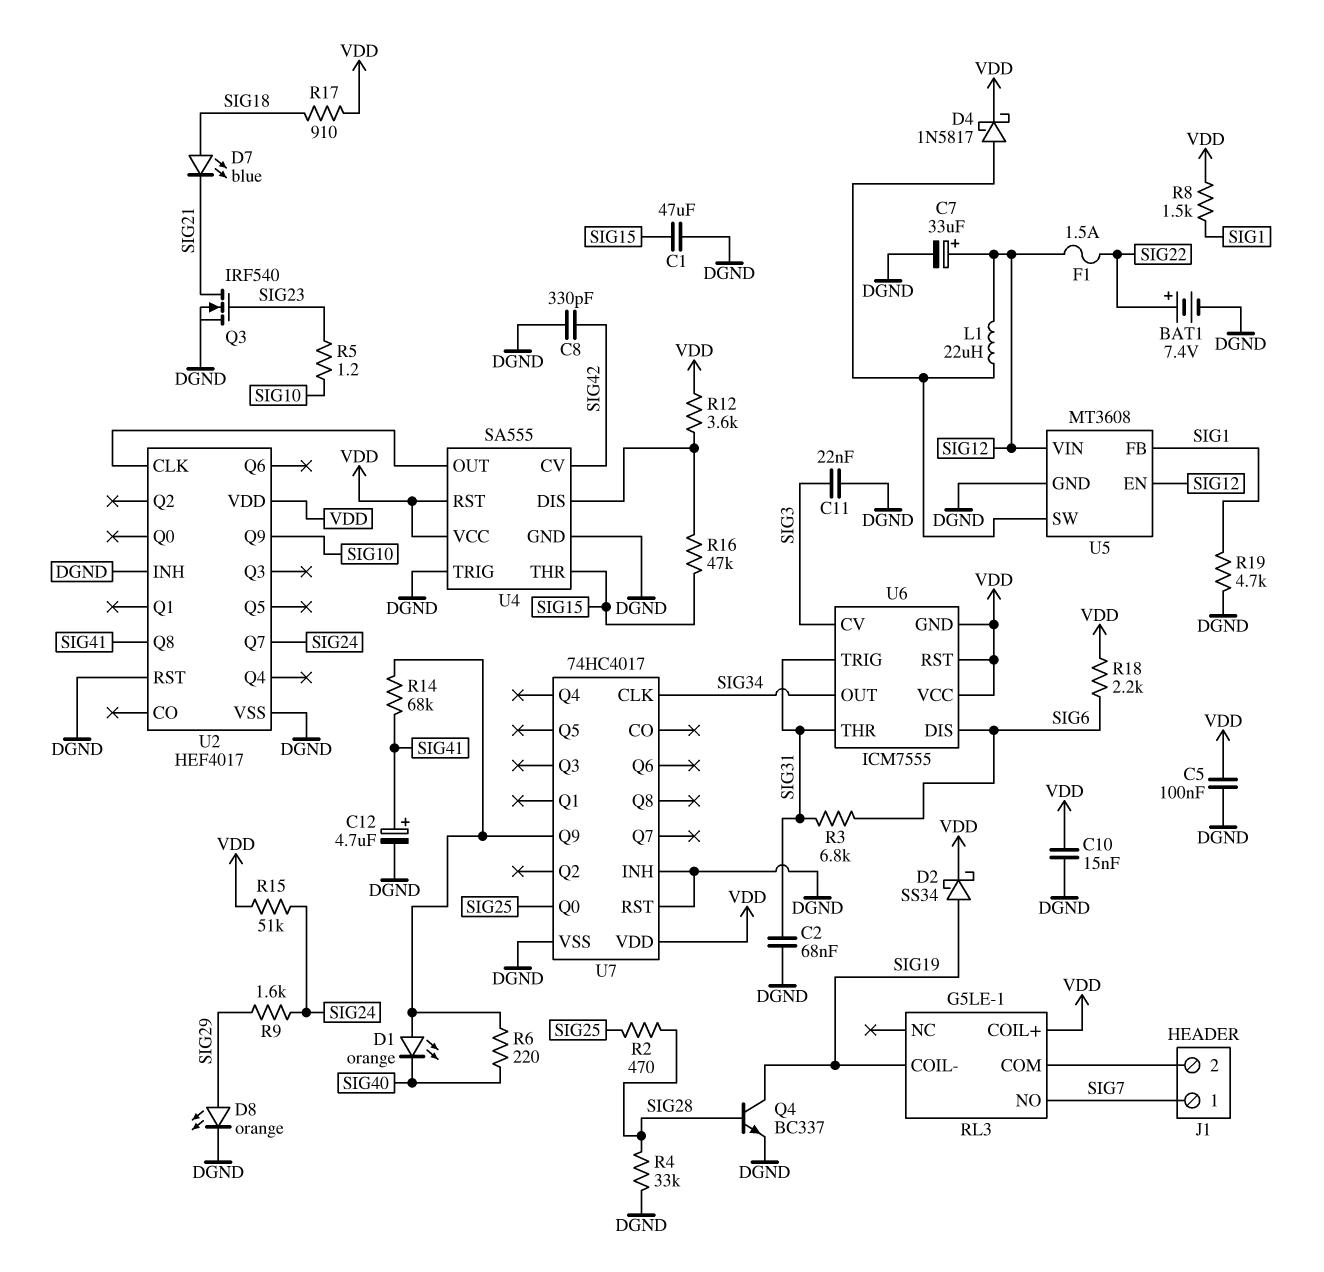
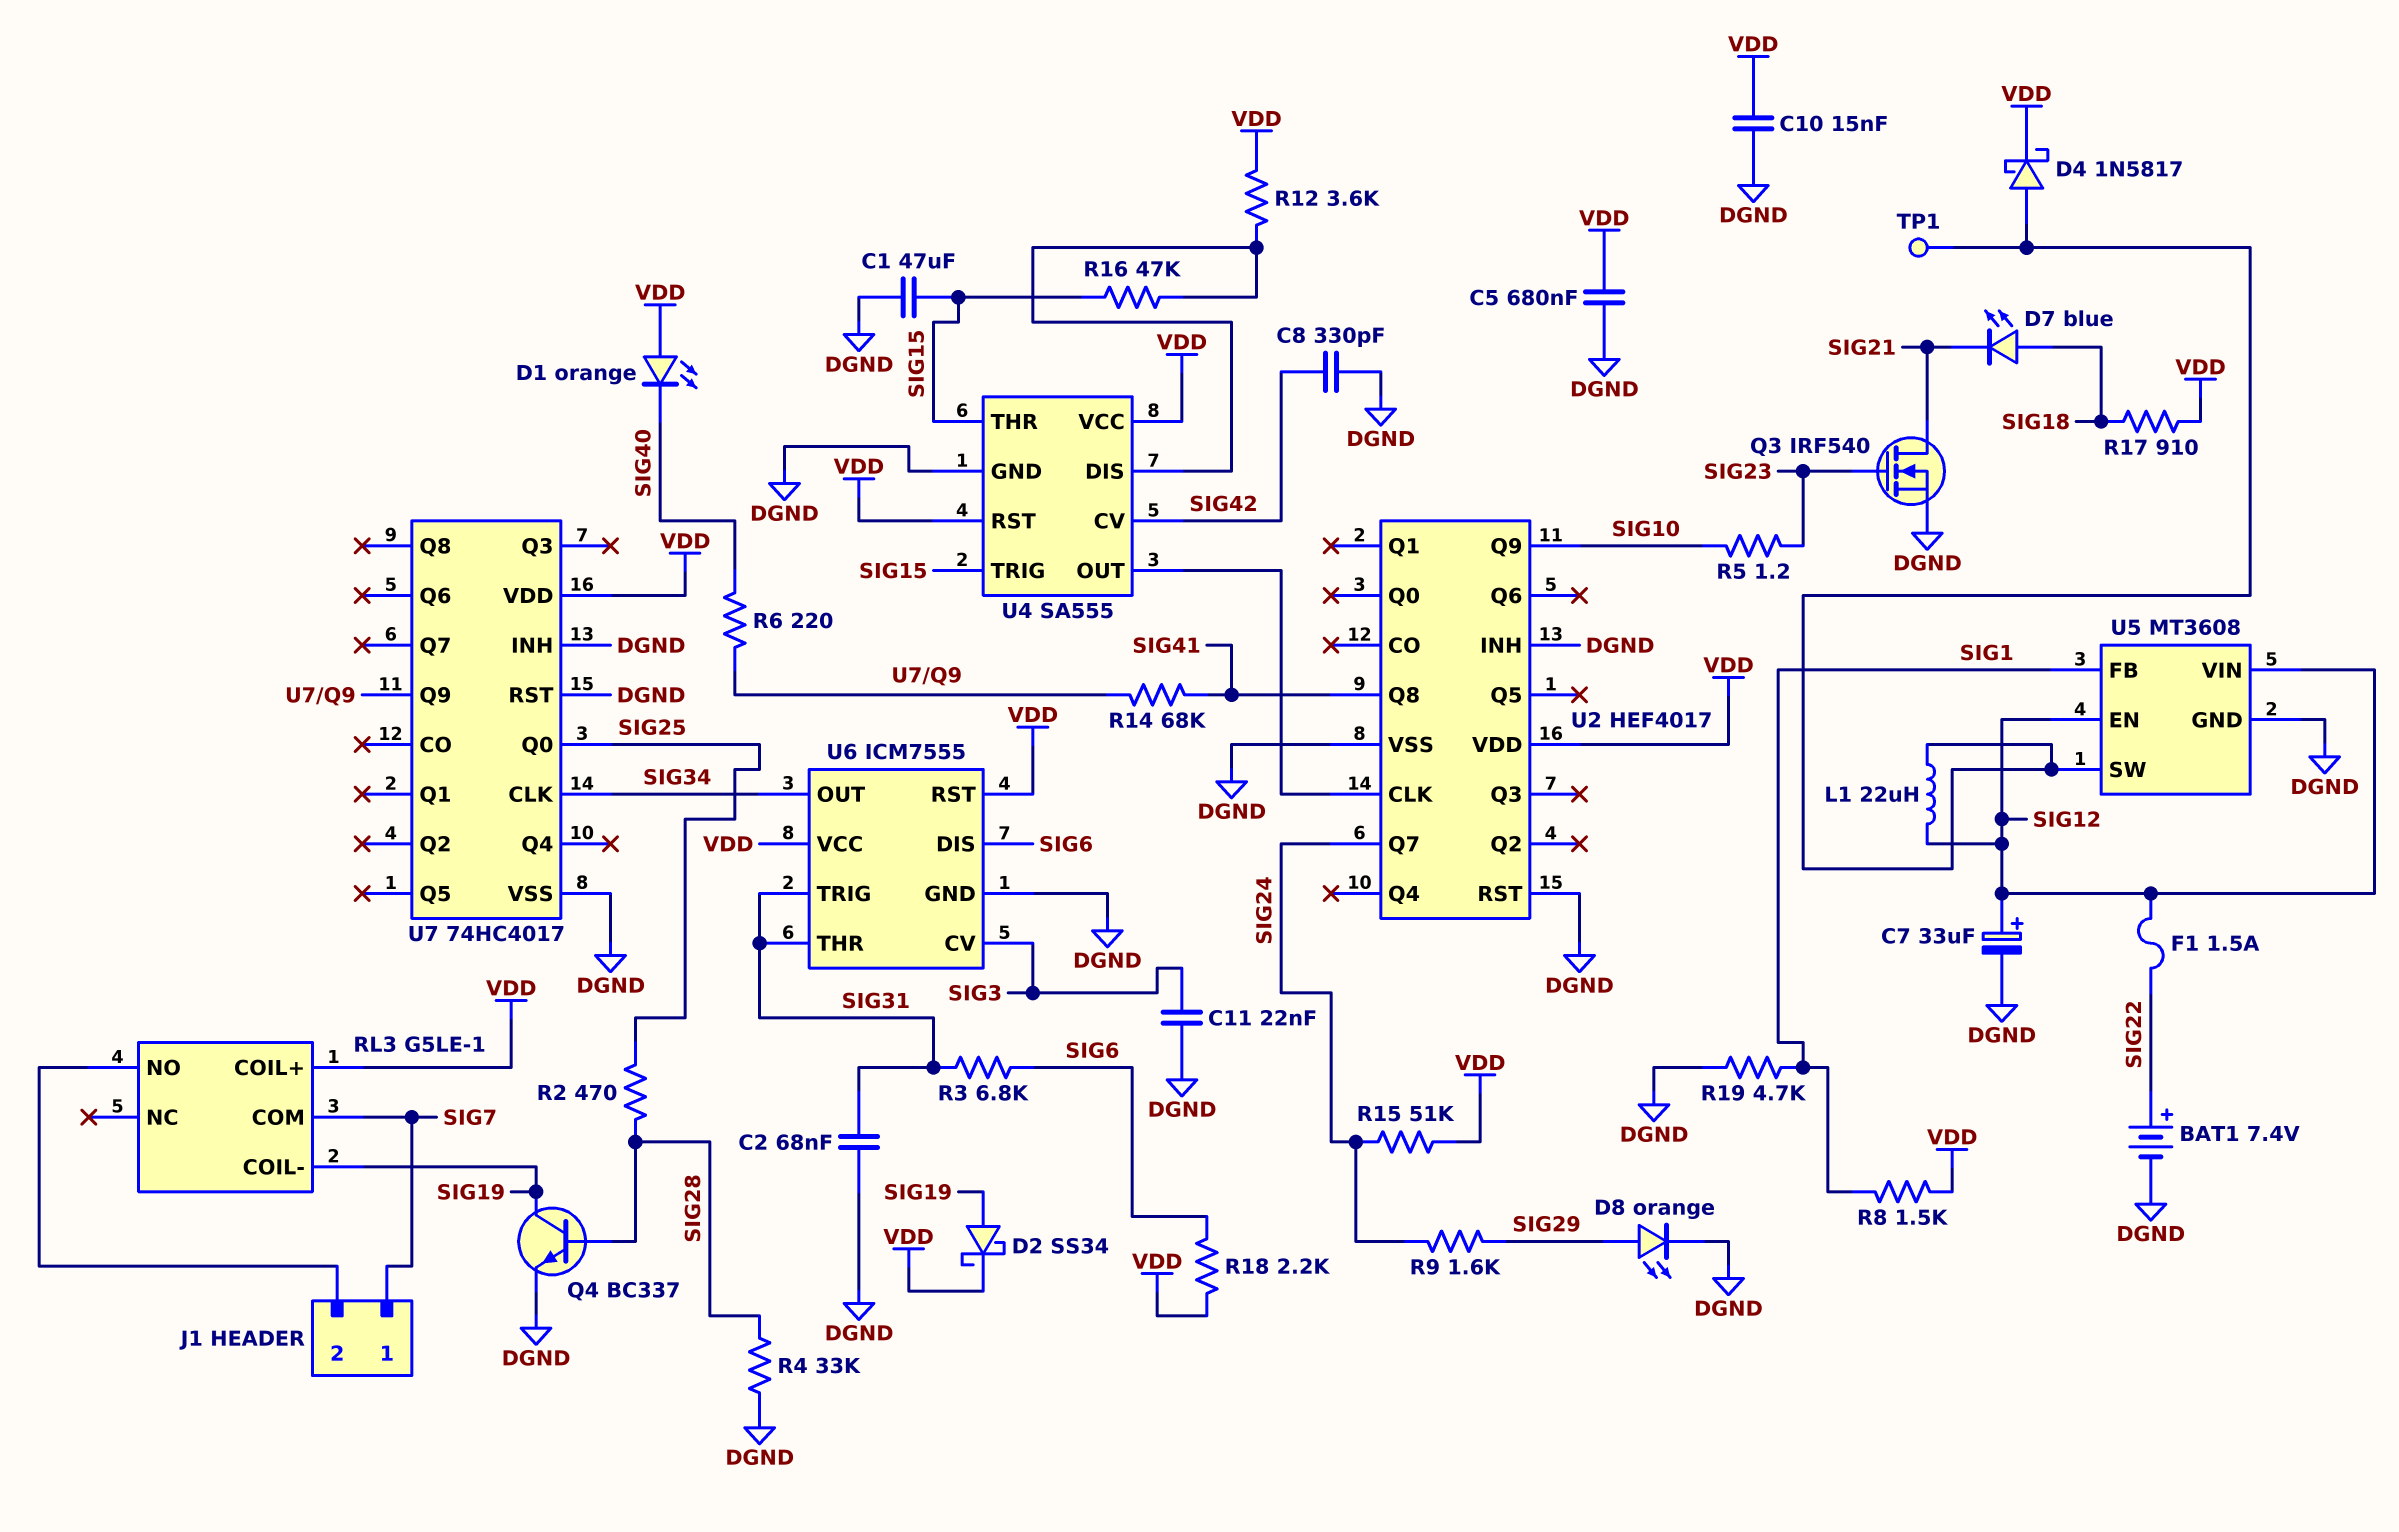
C5: 100nF (DGND, VDD) -> 680nF (DGND, VDD)
C12: 4.7uF (plus SIG41, minus DGND) -> none
D1: LED orange (A U7/Q9, K SIG40) -> LED orange (A VDD, K SIG40)
RL3 pin COM: J1/2 -> SIG7
RL3 pin NO: SIG7 -> J1/2
TP1: none -> test point (U5/SW)
U4 pin TRIG: DGND -> SIG15
U6 pin GND: VDD -> DGND

